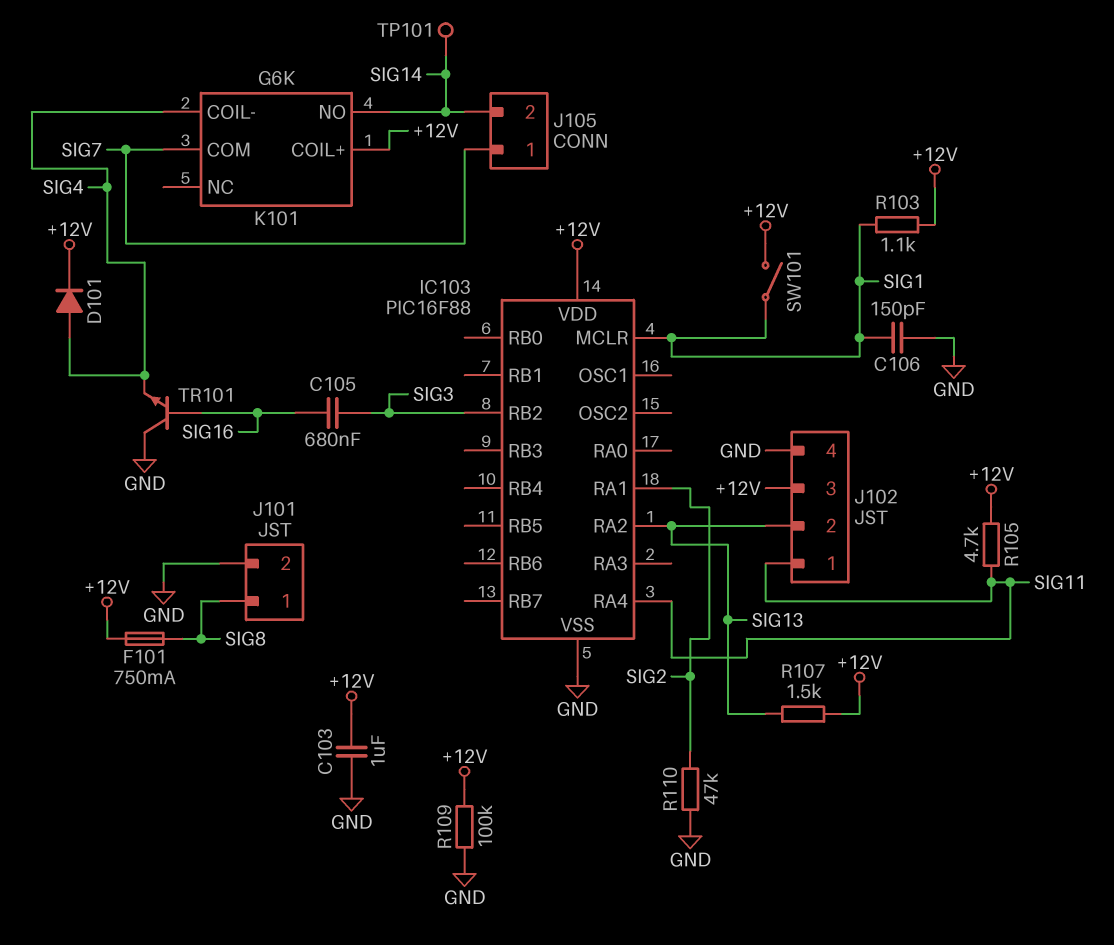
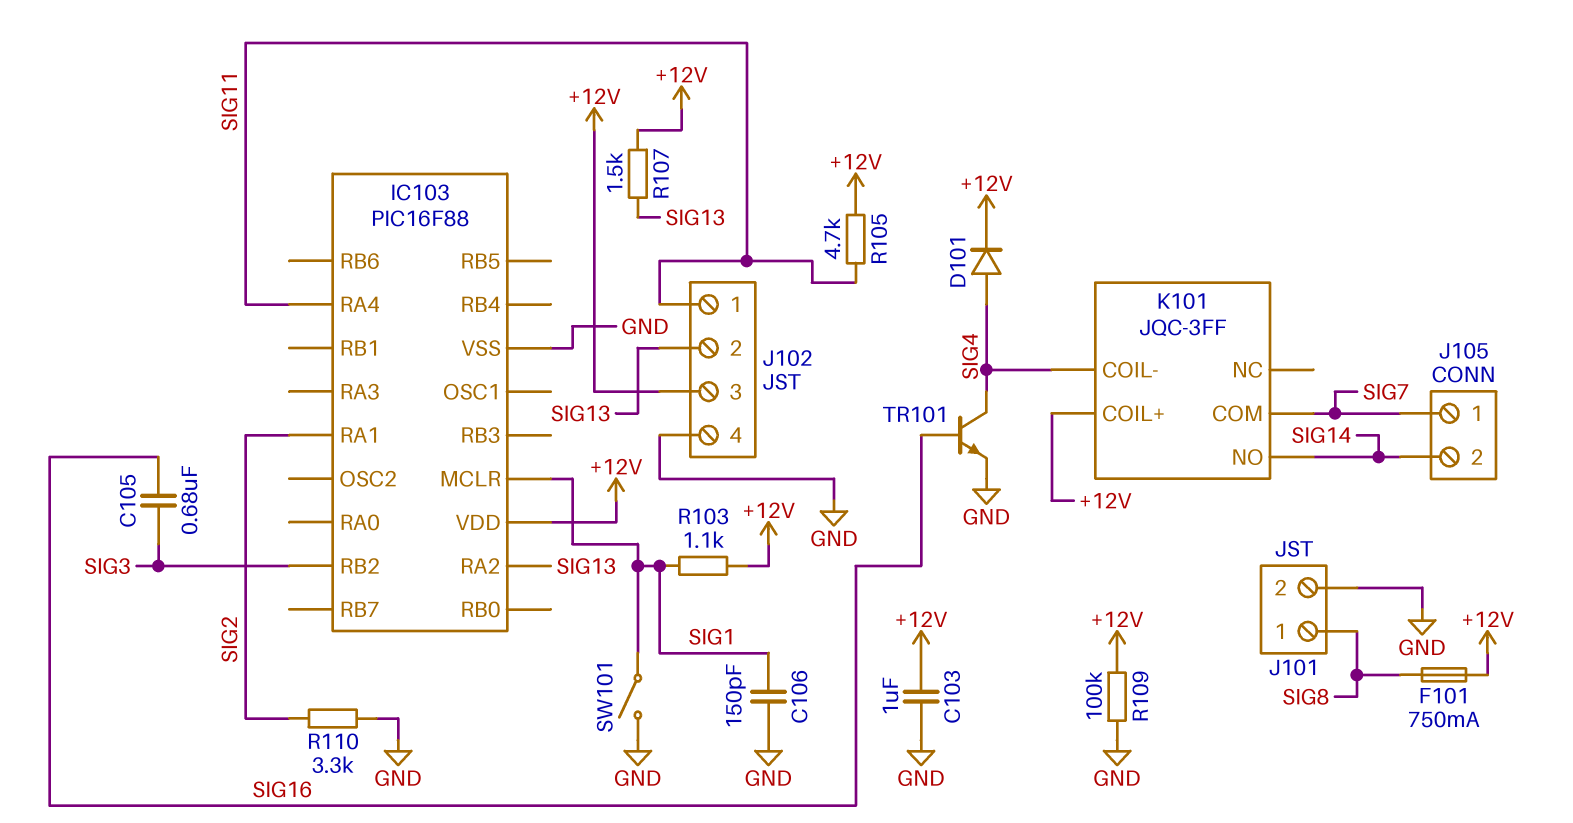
K101: G6K -> JQC-3FF
R110: 47k (GND, SIG2) -> 3.3k (GND, SIG2)
SW101: switch (+12V, SIG1) -> switch (GND, SIG1)
TP101: test point (SIG14) -> none
TR101: NPN (B SIG16, C GND, E SIG4) -> NPN (B SIG16, C SIG4, E GND)

